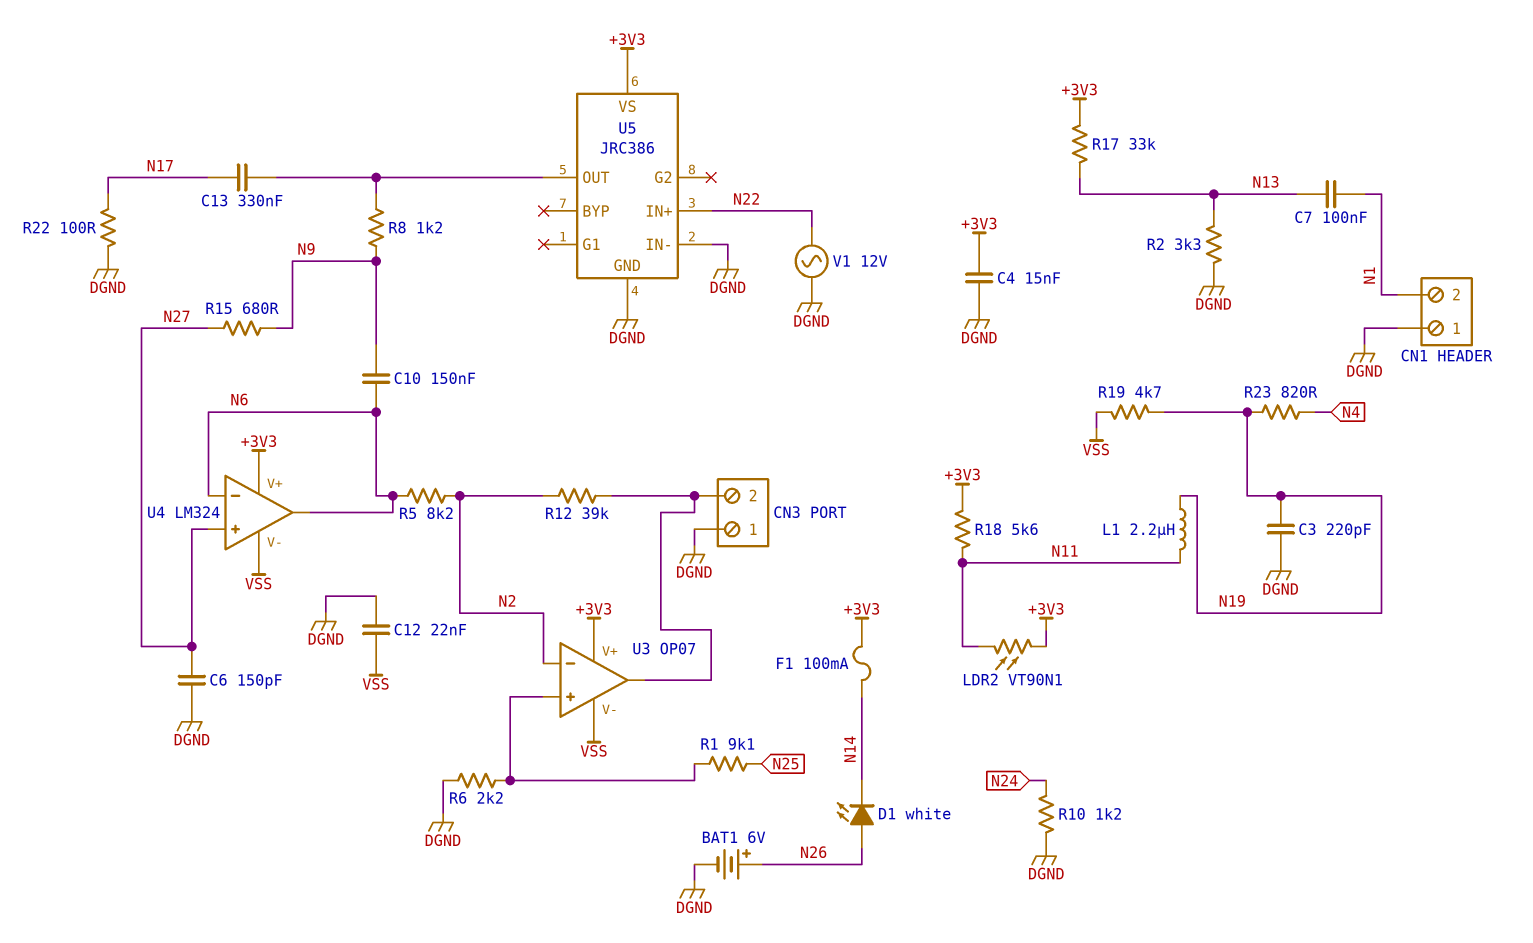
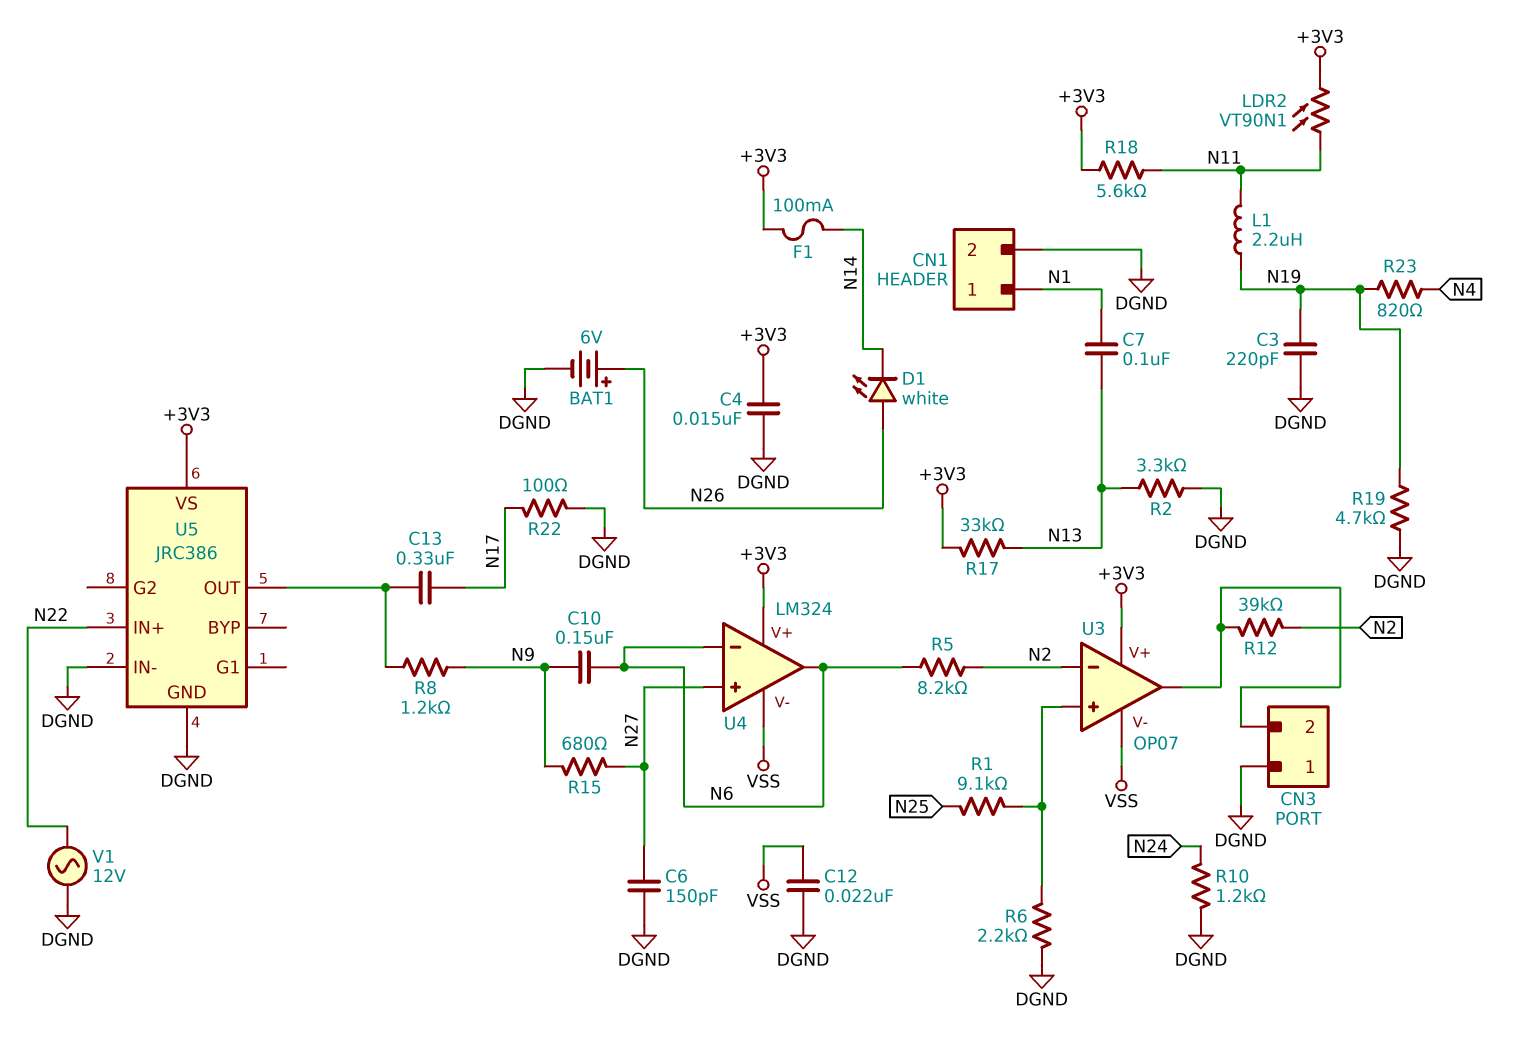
CN1 pin 1: DGND -> N1
CN1 pin 2: N1 -> DGND
R19: 4.7k (N19, VSS) -> 4.7k (DGND, N19)

